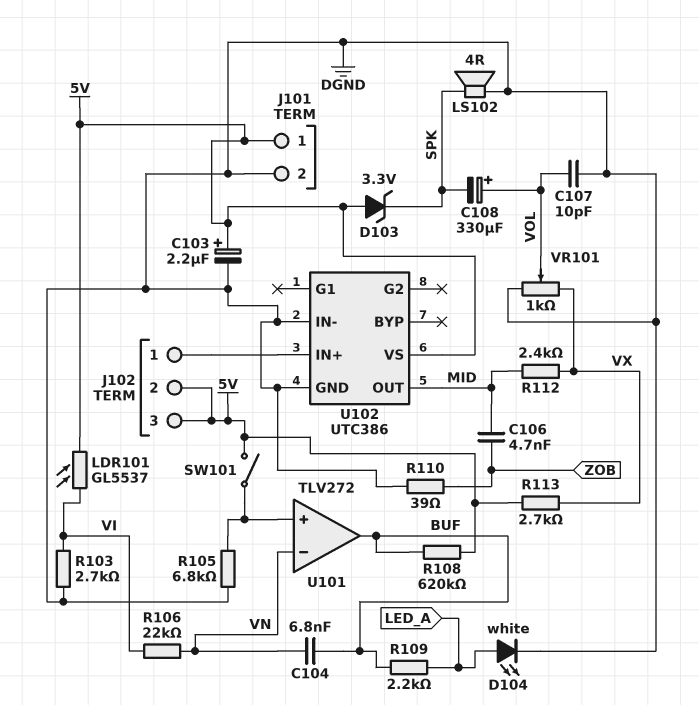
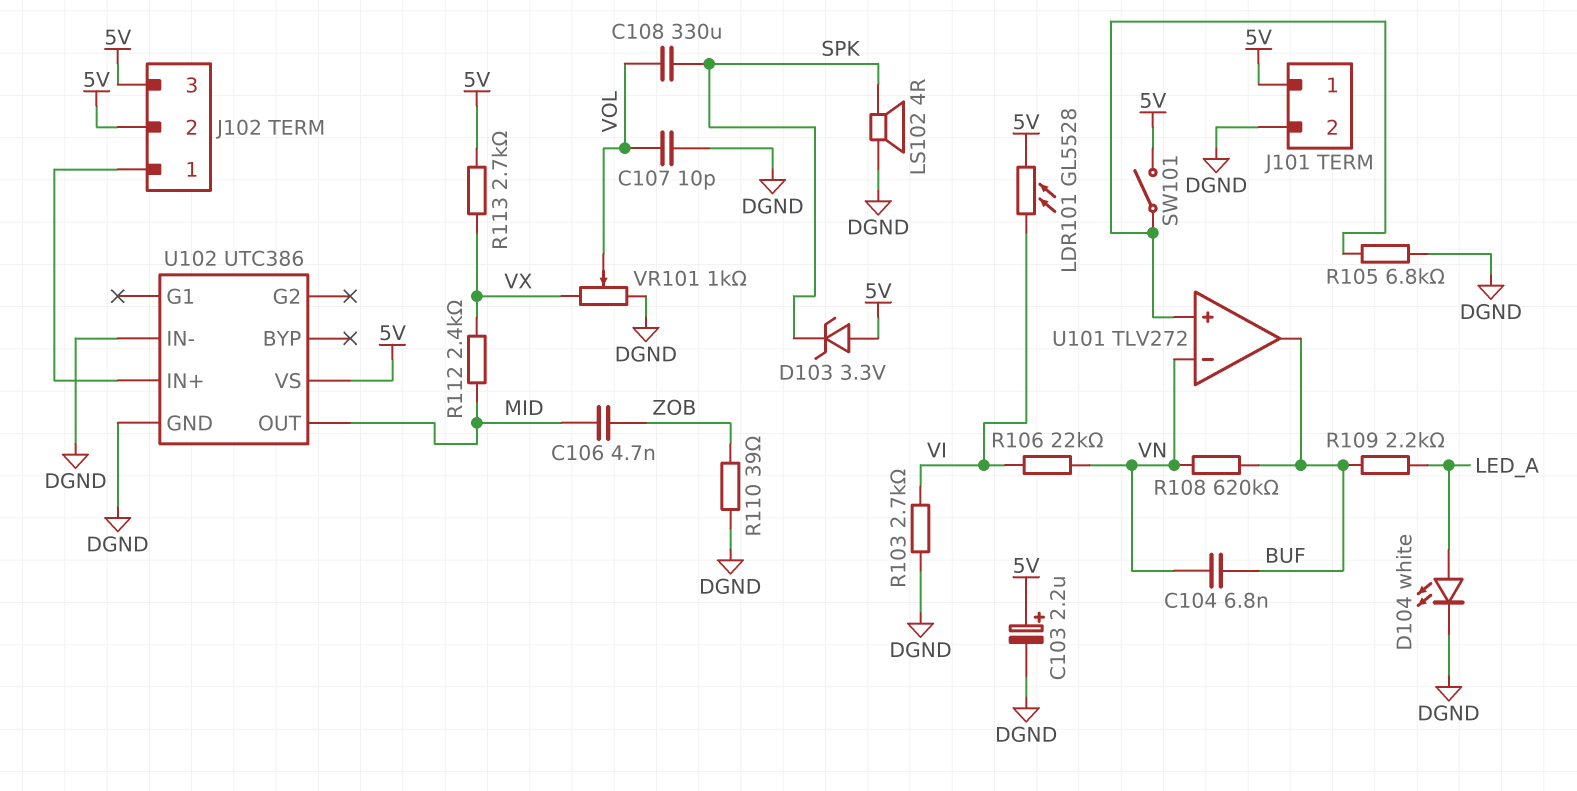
C108: 330uF (plus VOL, minus SPK) -> 330uF (SPK, VOL)
LDR101: GL5537 (5V, VI) -> GL5528 (5V, VI)
R108: 620k (5V, BUF) -> 620k (BUF, VN)

